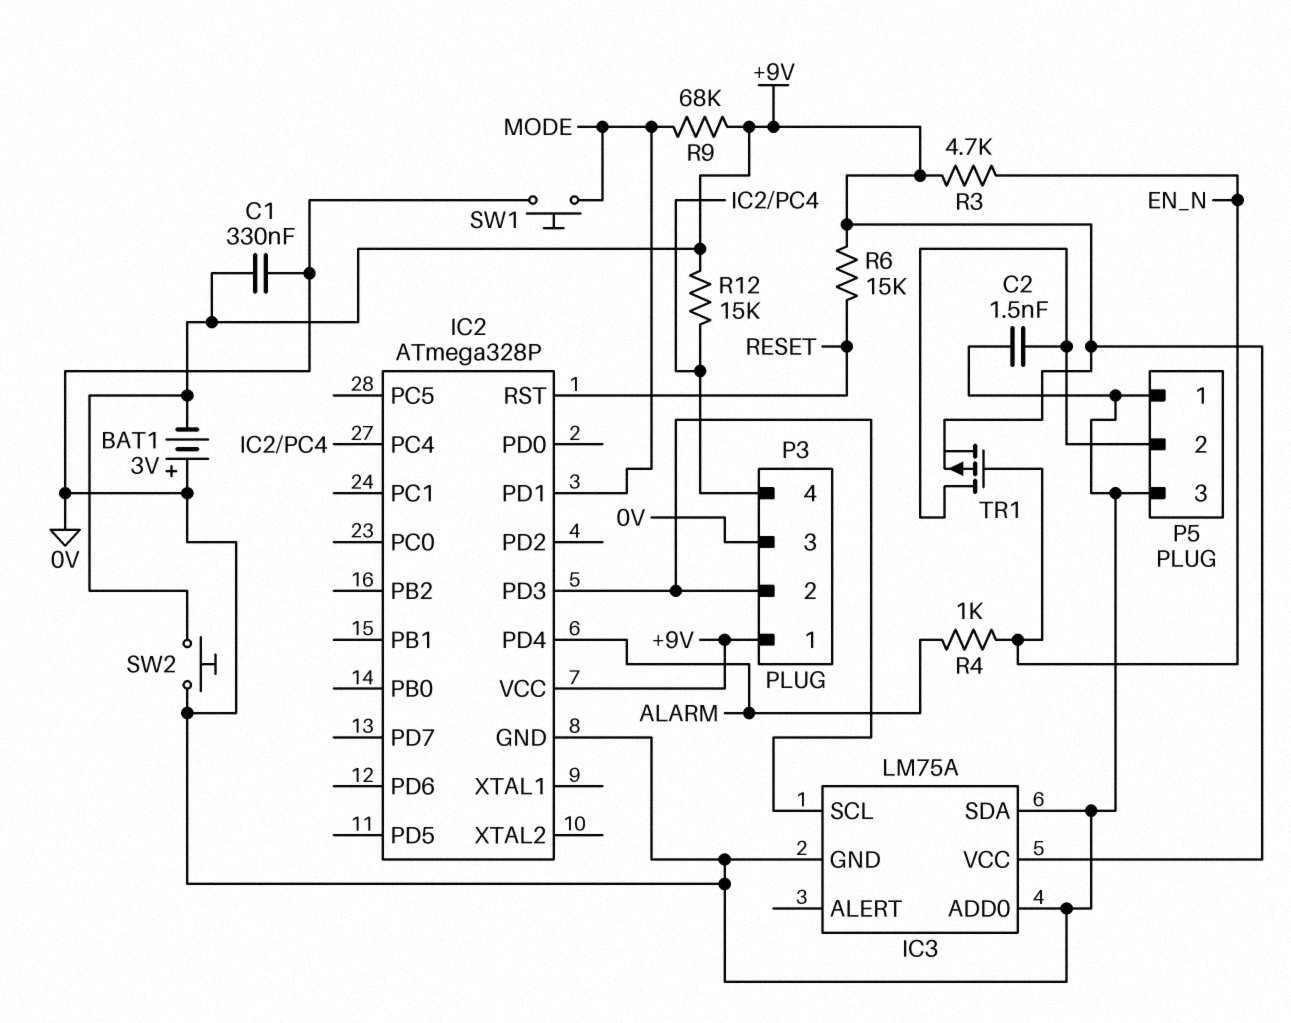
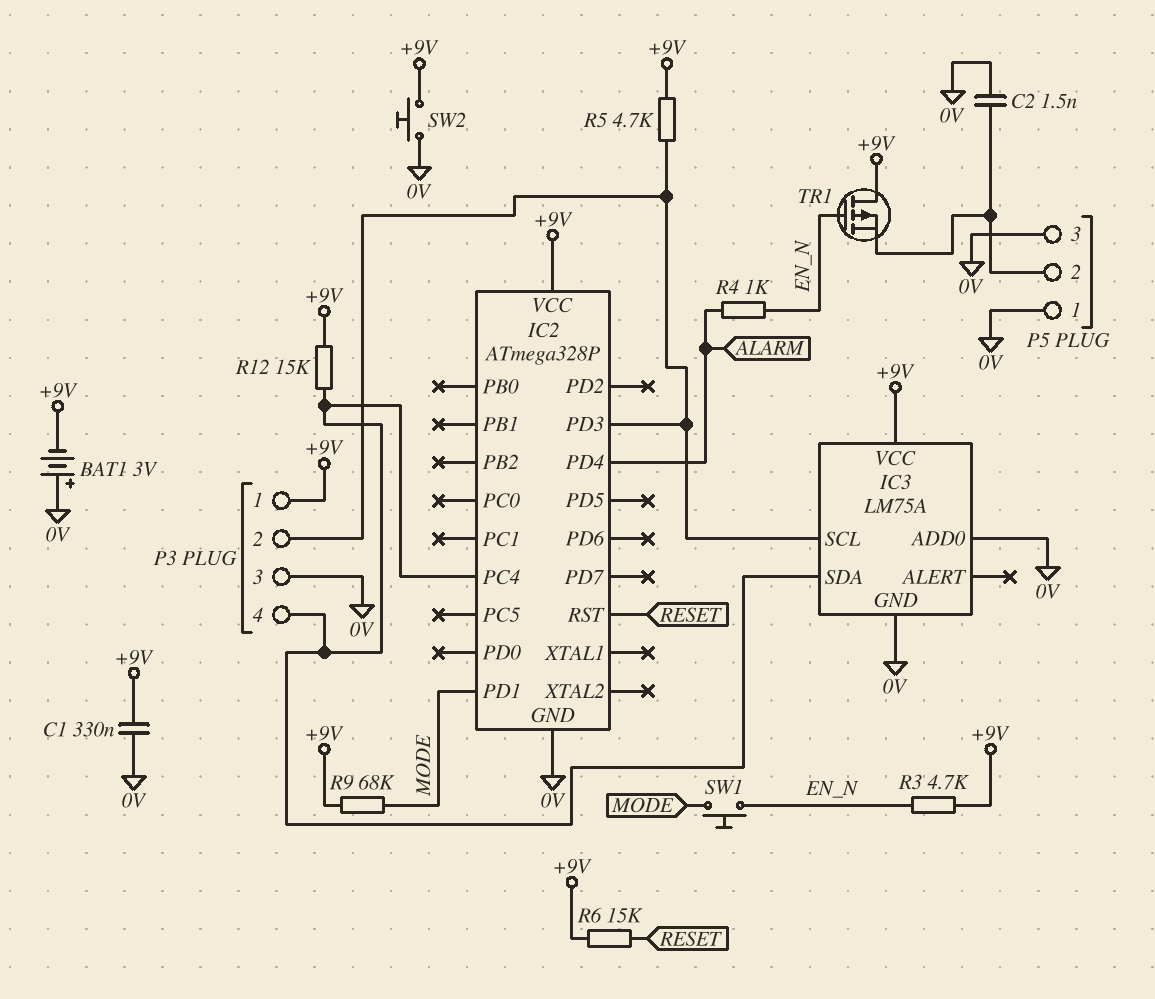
IC3 pin SDA: 0V -> IC2/PC4
R5: none -> 4.7k (+9V, IC2/PD3)
SW1: button (0V, MODE) -> button (EN_N, MODE)
TR1: PMOS (G EN_N, D P5/2, S +9V) -> PMOS (G EN_N, D +9V, S P5/2)

